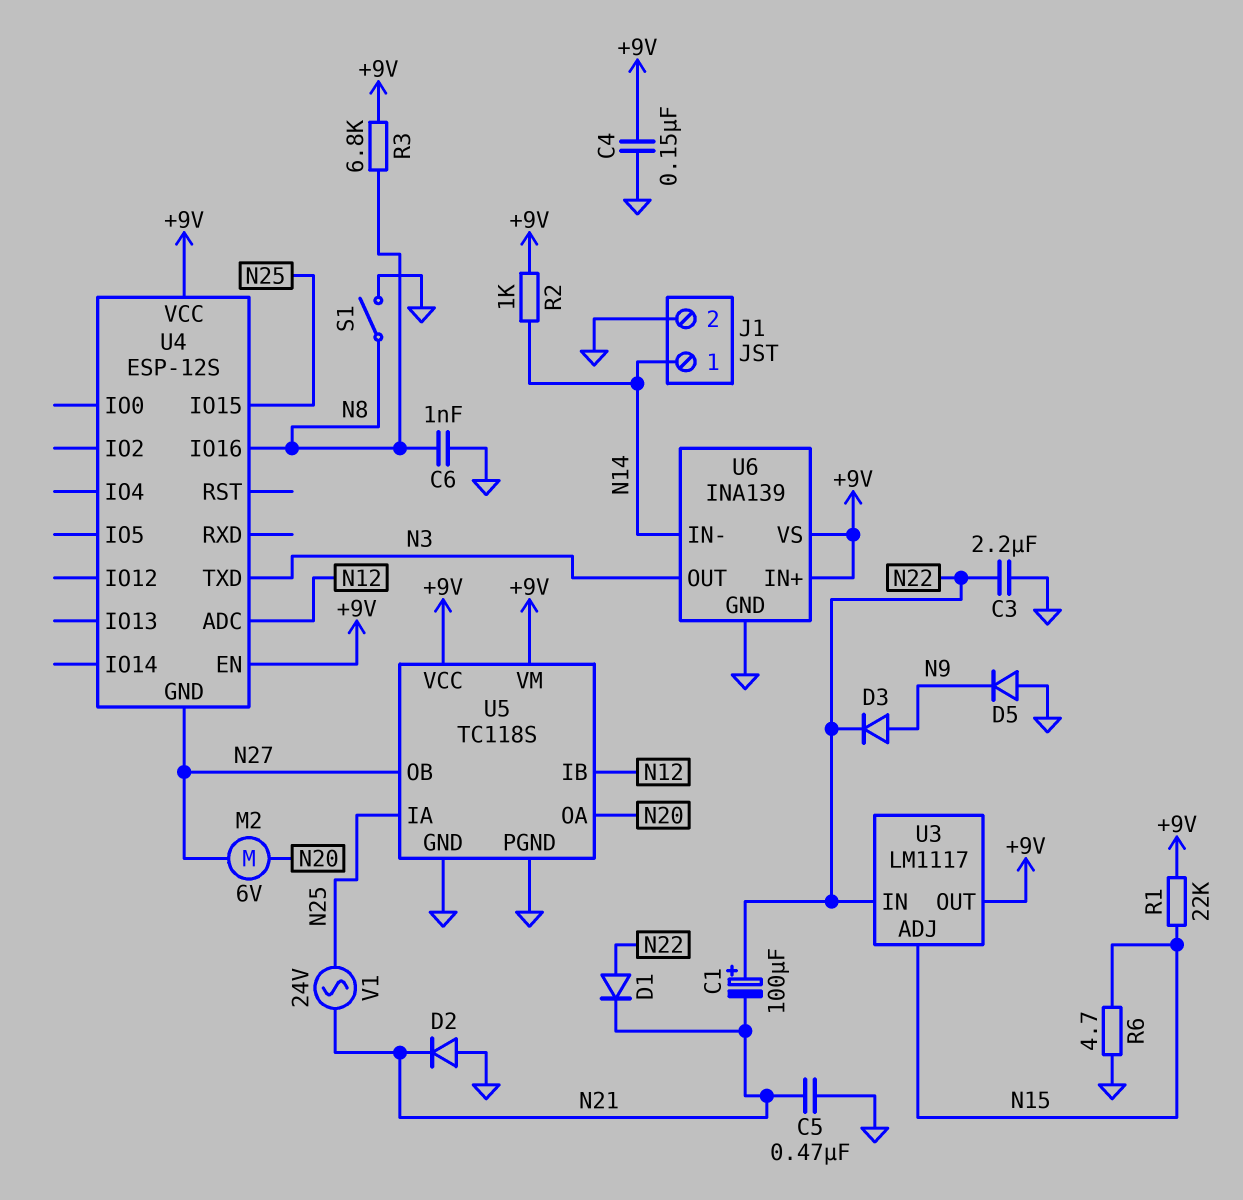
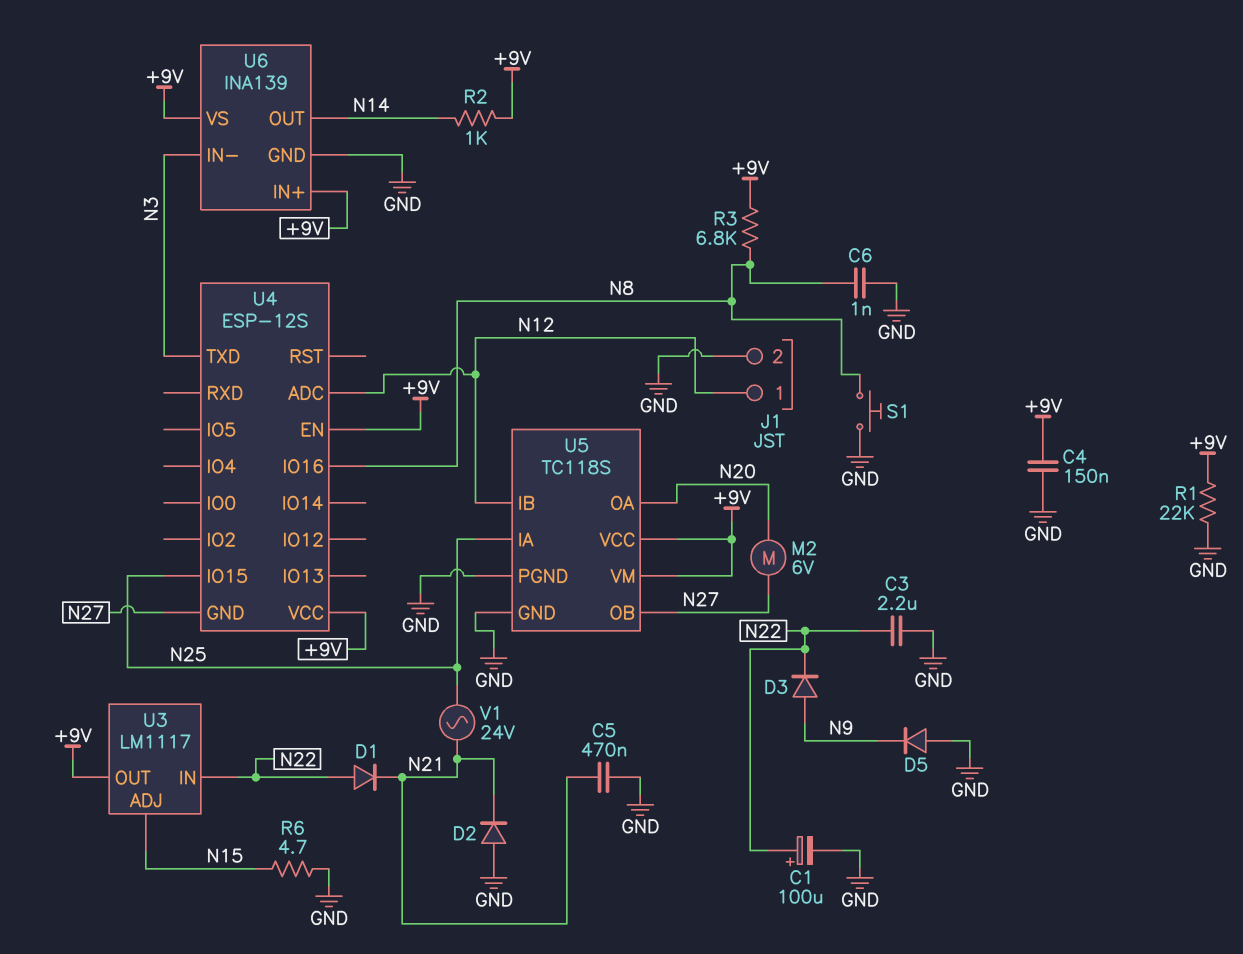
C1: 100uF (plus N22, minus N21) -> 100uF (plus N22, minus GND)
J1 pin 1: N14 -> N12
R1: 22k (+9V, N15) -> 22k (+9V, GND)
S1: switch (GND, N8) -> button (GND, N8)
U6 pin IN-: N14 -> N3
U6 pin OUT: N3 -> N14

